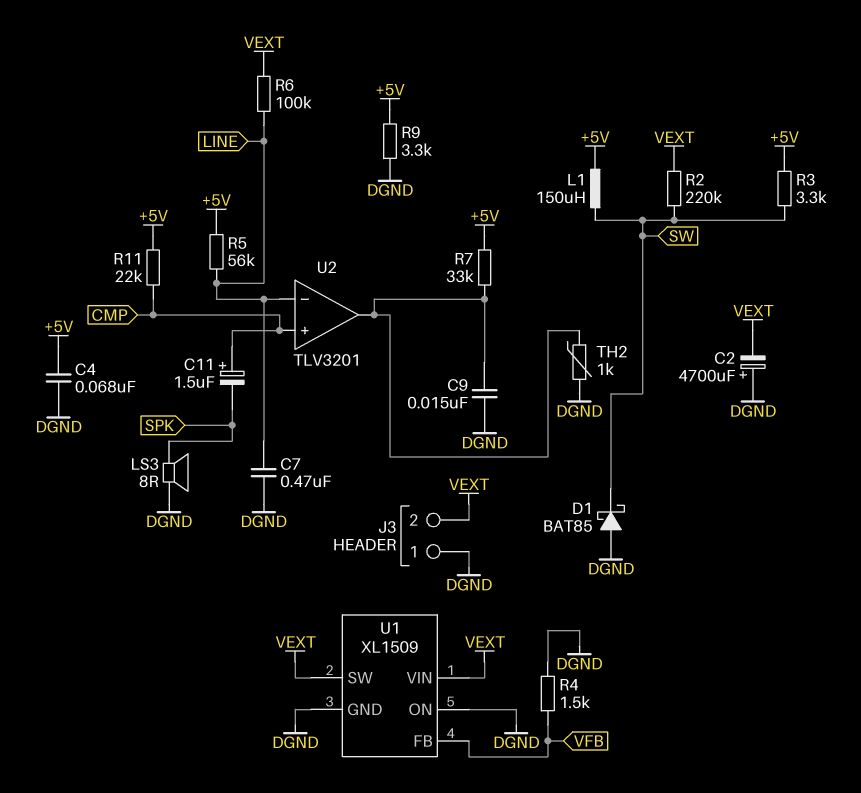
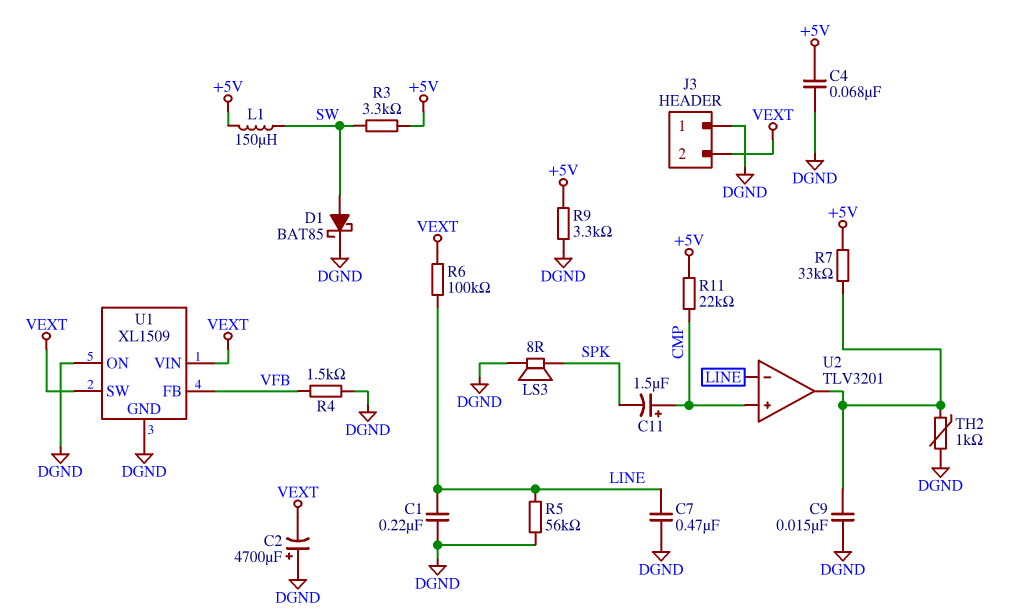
C1: none -> 220nF (DGND, LINE)
D1: schottky BAT85 (A DGND, K SW) -> schottky BAT85 (A SW, K DGND)
R2: 220k (SW, VEXT) -> none
R5: 56k (+5V, LINE) -> 56k (DGND, LINE)

